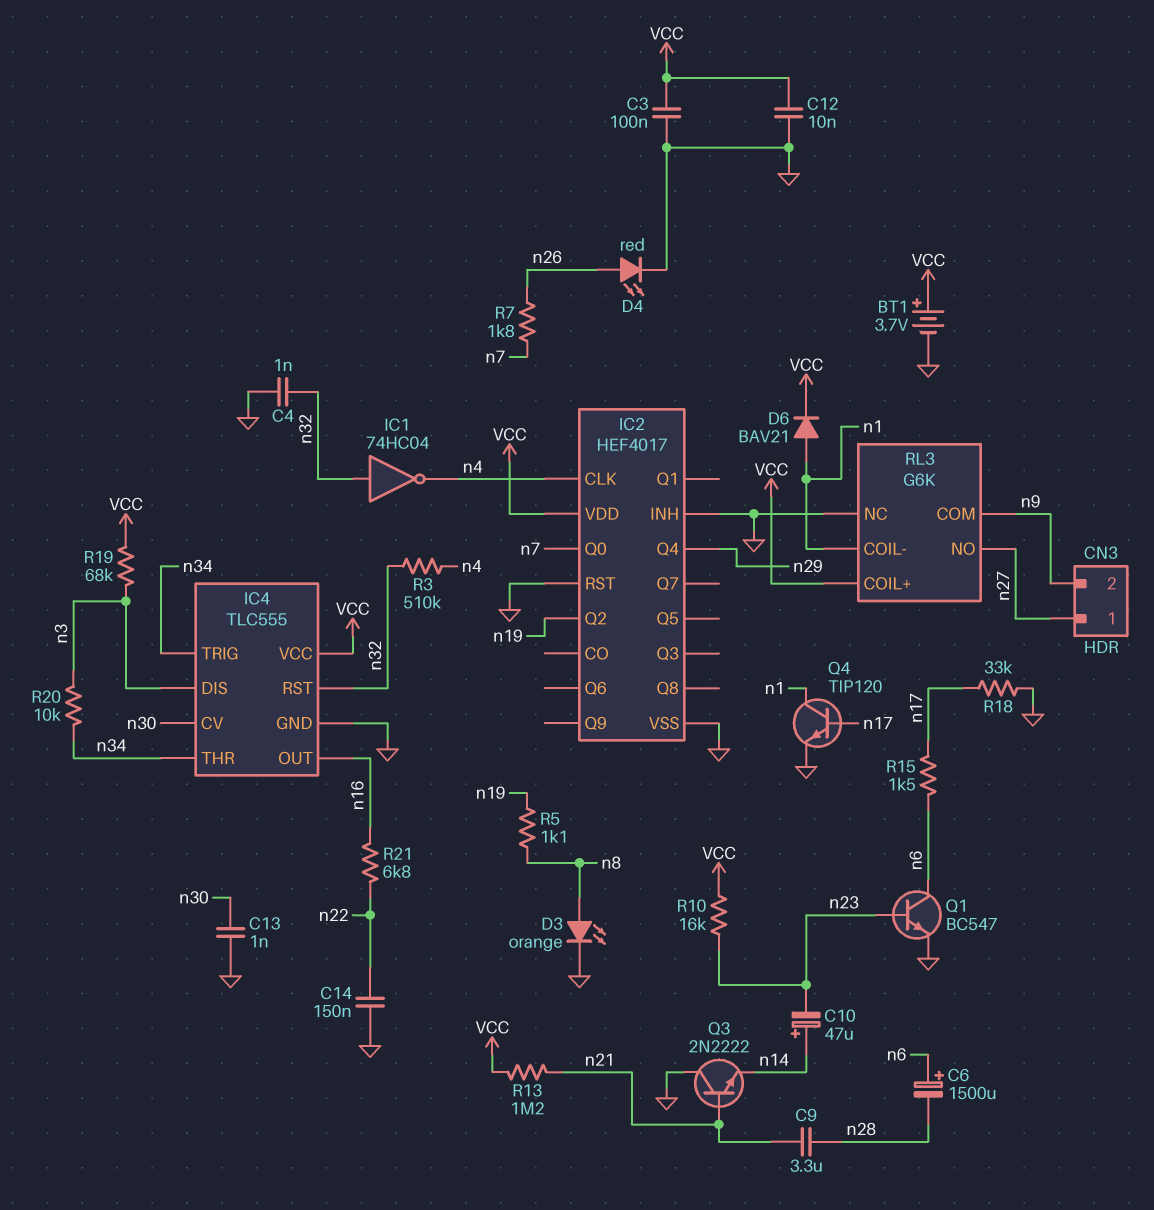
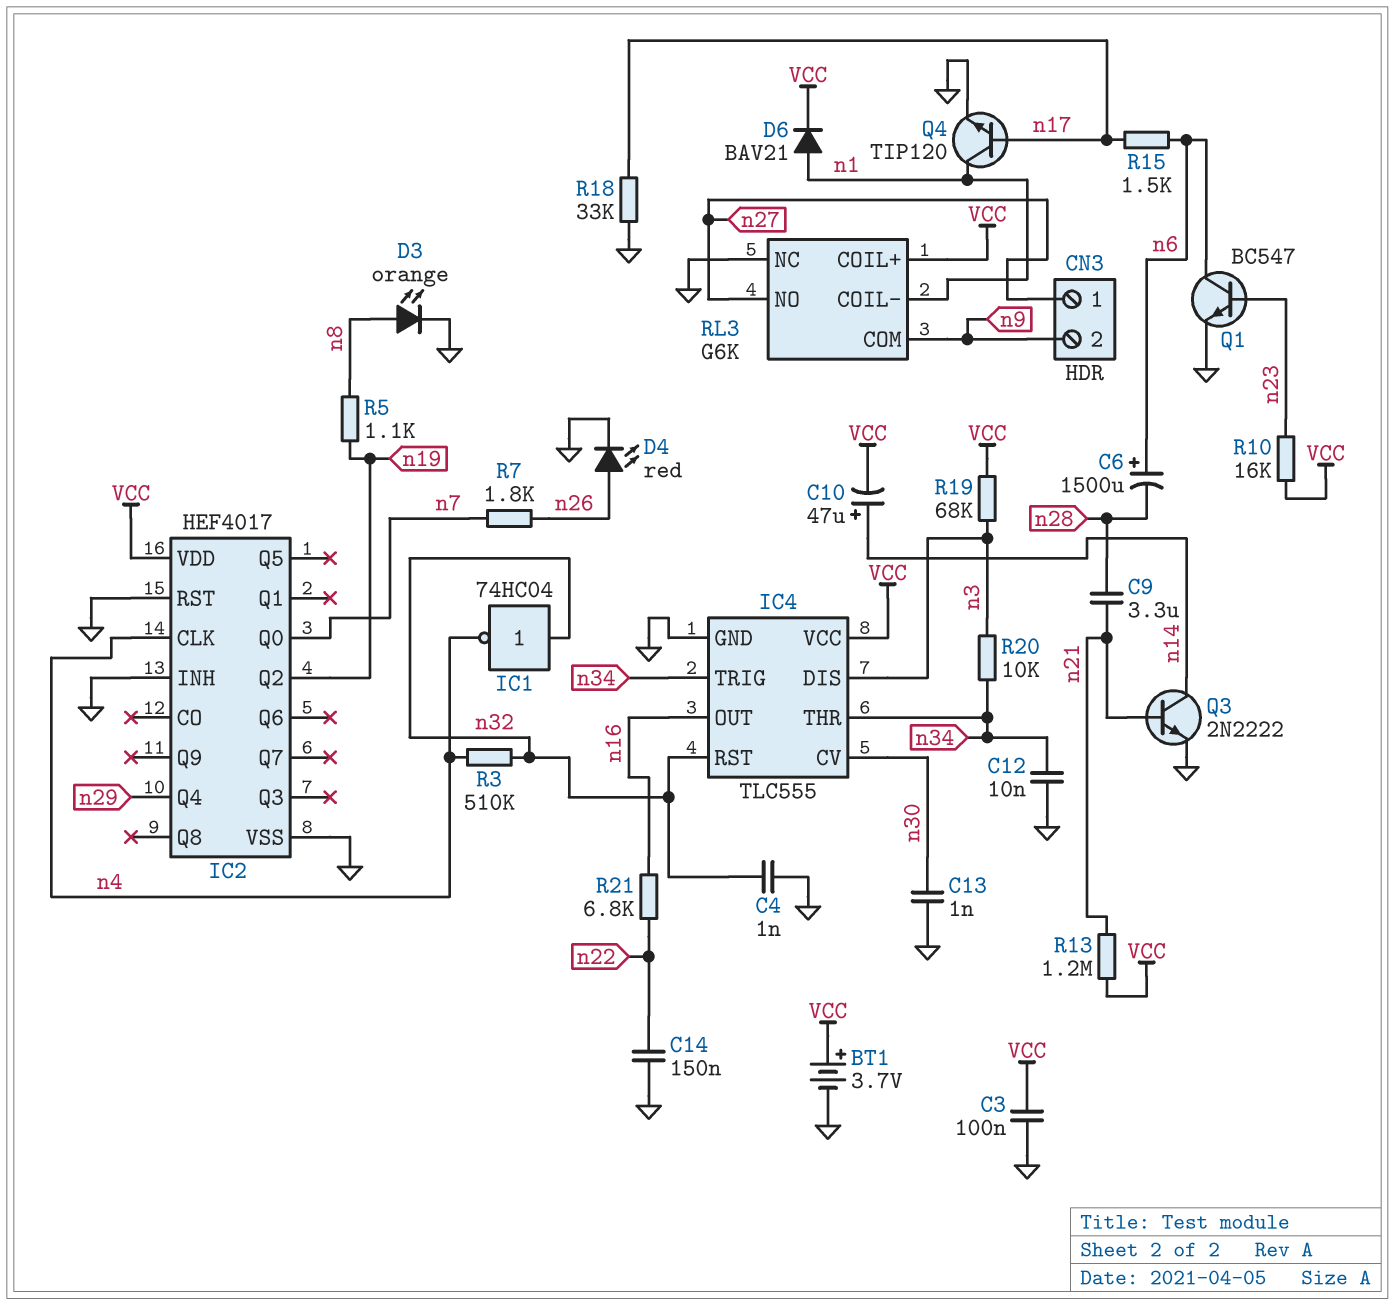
C10: 47uF (plus n14, minus n23) -> 47uF (plus n14, minus VCC)
C12: 10nF (GND, VCC) -> 10nF (GND, n34)
Q3: NPN 2N2222 (B n21, C GND, E n14) -> NPN 2N2222 (B n21, C n14, E GND)

